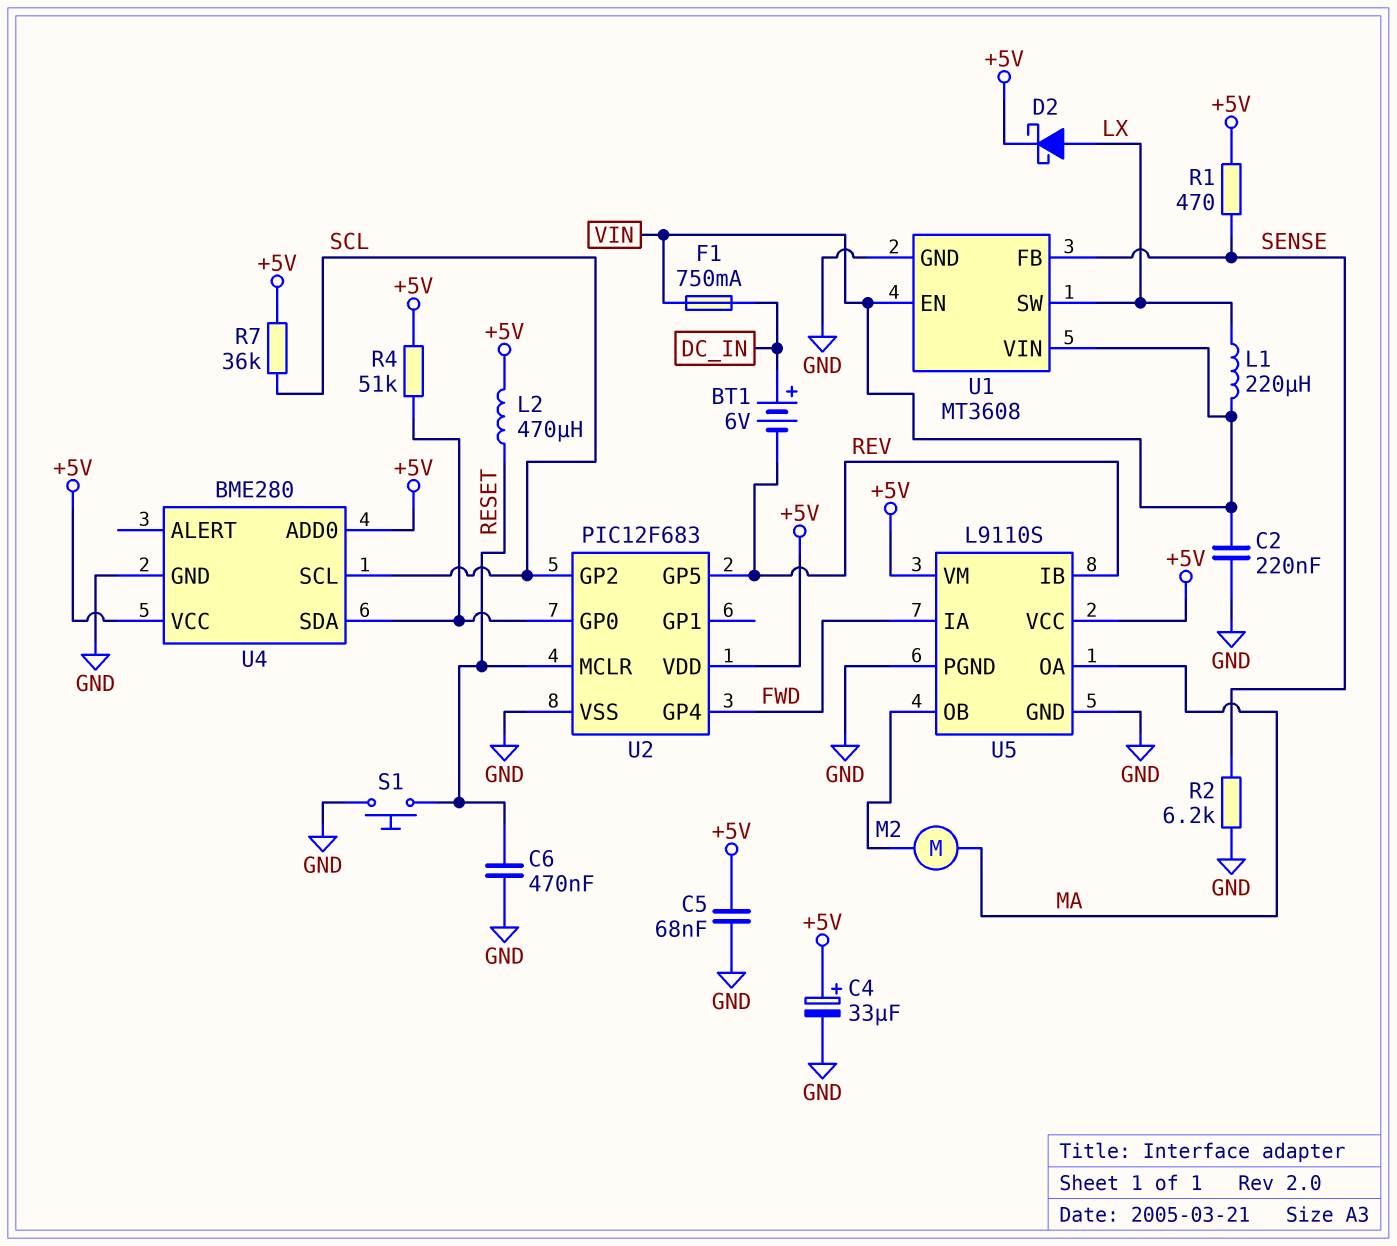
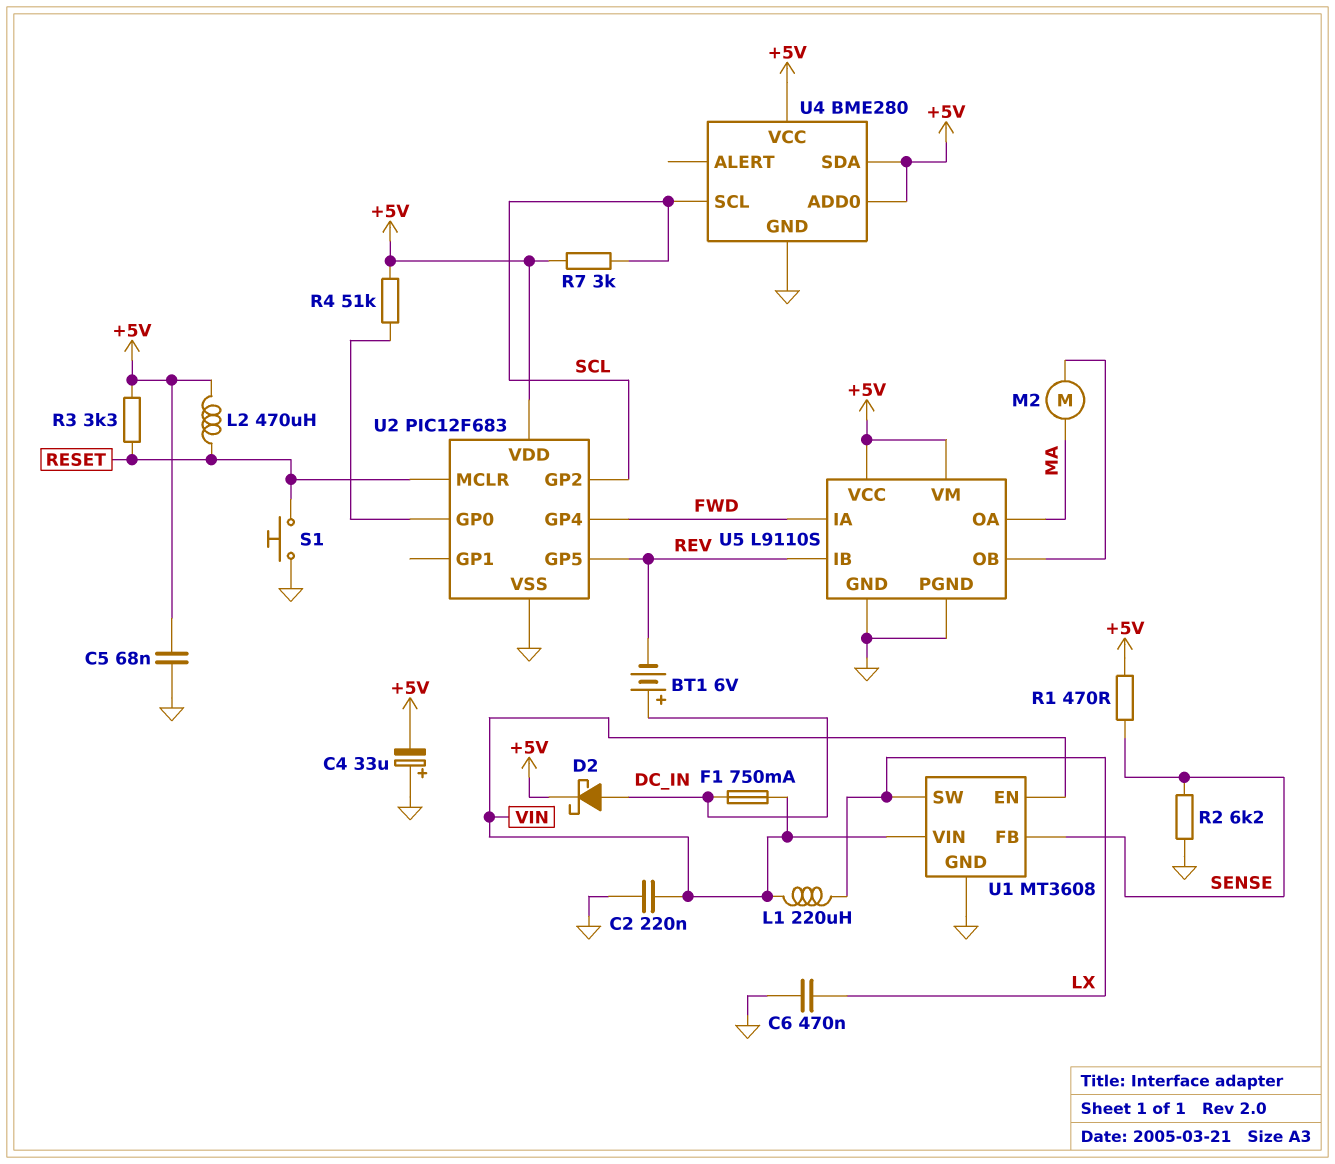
C4: 33uF (plus +5V, minus GND) -> 33uF (plus GND, minus +5V)
C6: 470nF (GND, RESET) -> 470nF (GND, LX)
D2: schottky (A LX, K +5V) -> schottky (A DC_IN, K +5V)
R3: none -> 3.3k (+5V, RESET)
R7: 36k (+5V, SCL) -> 3k (+5V, SCL)
U4 pin SDA: U2/GP0 -> +5V

